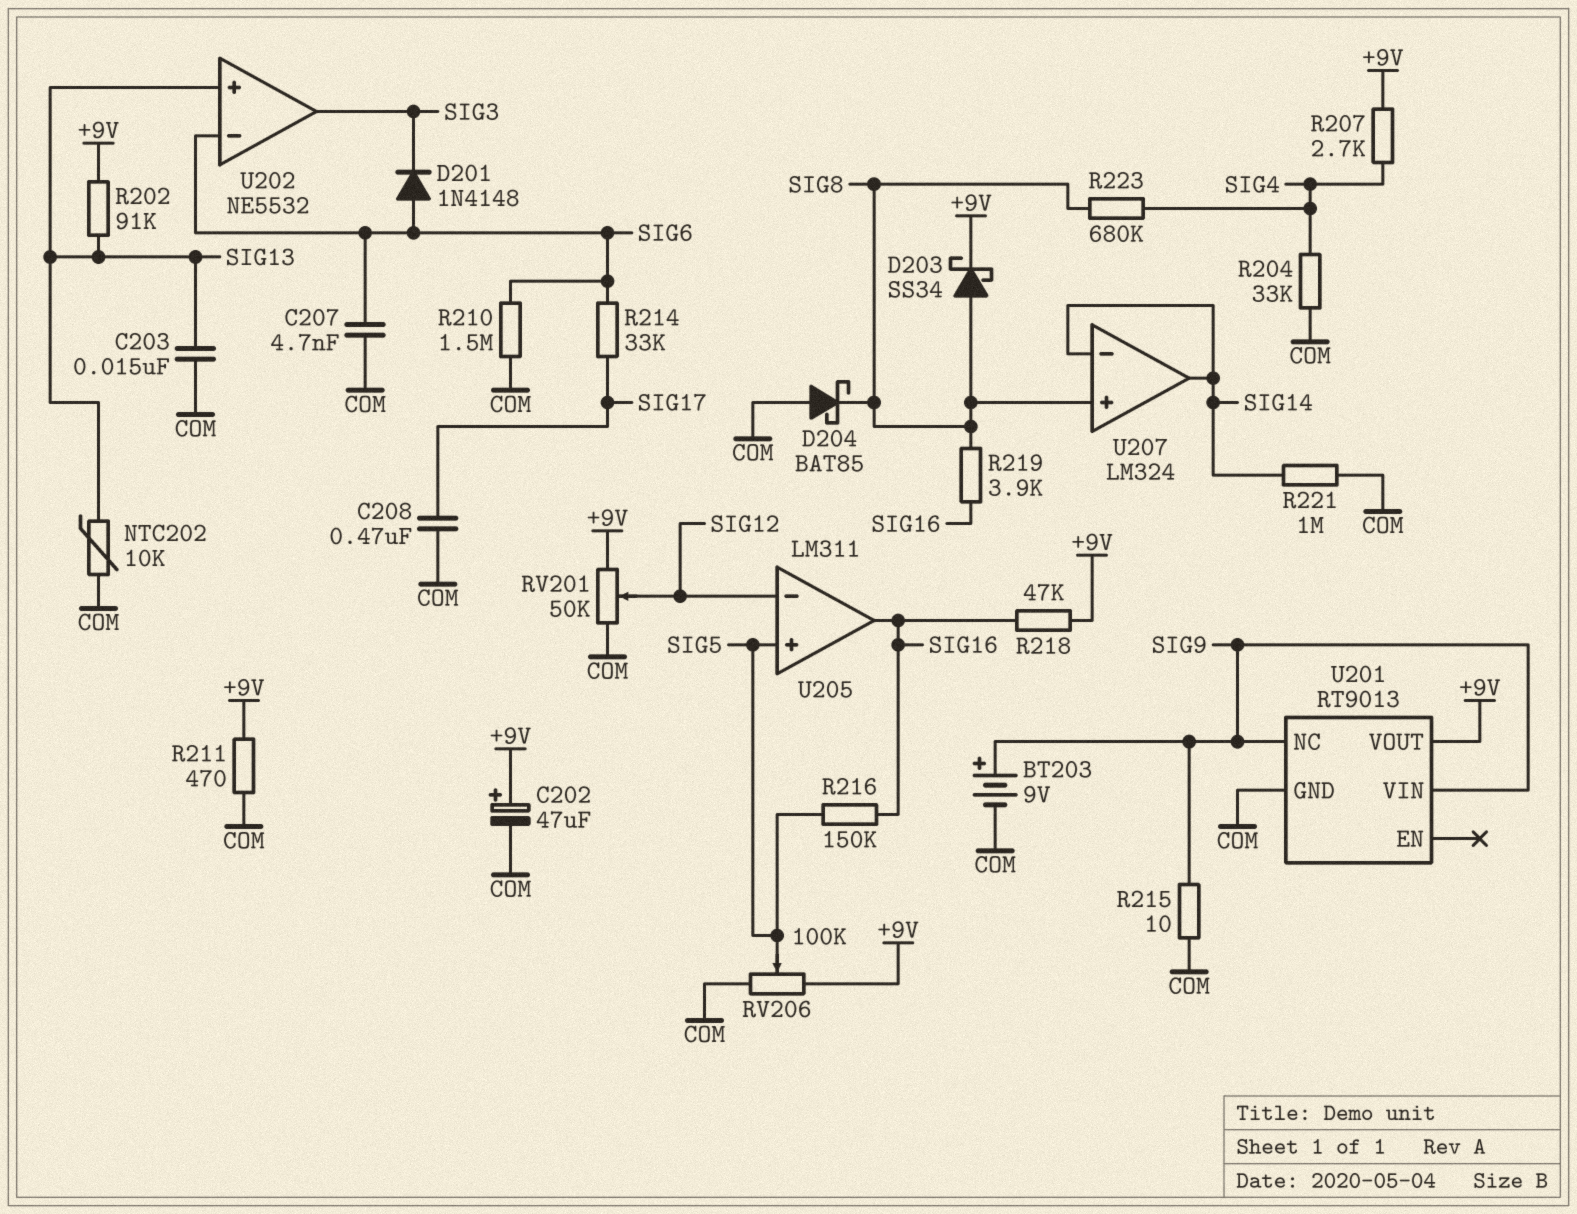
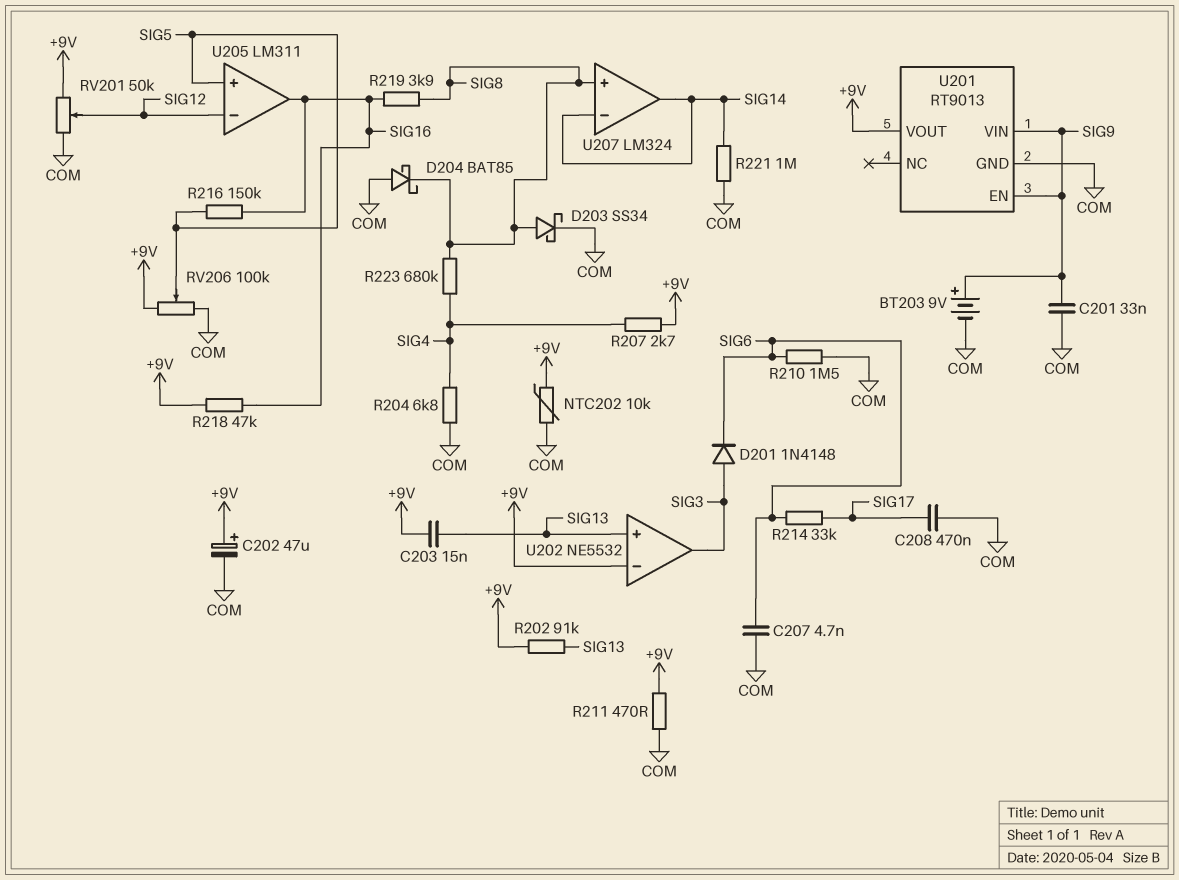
C201: none -> 33nF (COM, SIG9)
C203: 15nF (COM, SIG13) -> 15nF (+9V, SIG13)
D201: diode 1N4148 (A SIG6, K SIG3) -> diode 1N4148 (A SIG3, K SIG6)
D203: schottky SS34 (A SIG8, K +9V) -> schottky SS34 (A SIG8, K COM)
NTC202: 10k (COM, SIG13) -> 10k (+9V, COM)
R204: 33k (COM, SIG4) -> 6.8k (COM, SIG4)
R215: 10 (COM, SIG9) -> none
U201 pin EN: none -> SIG9
U201 pin NC: SIG9 -> none
U202 pin in-: SIG6 -> +9V

